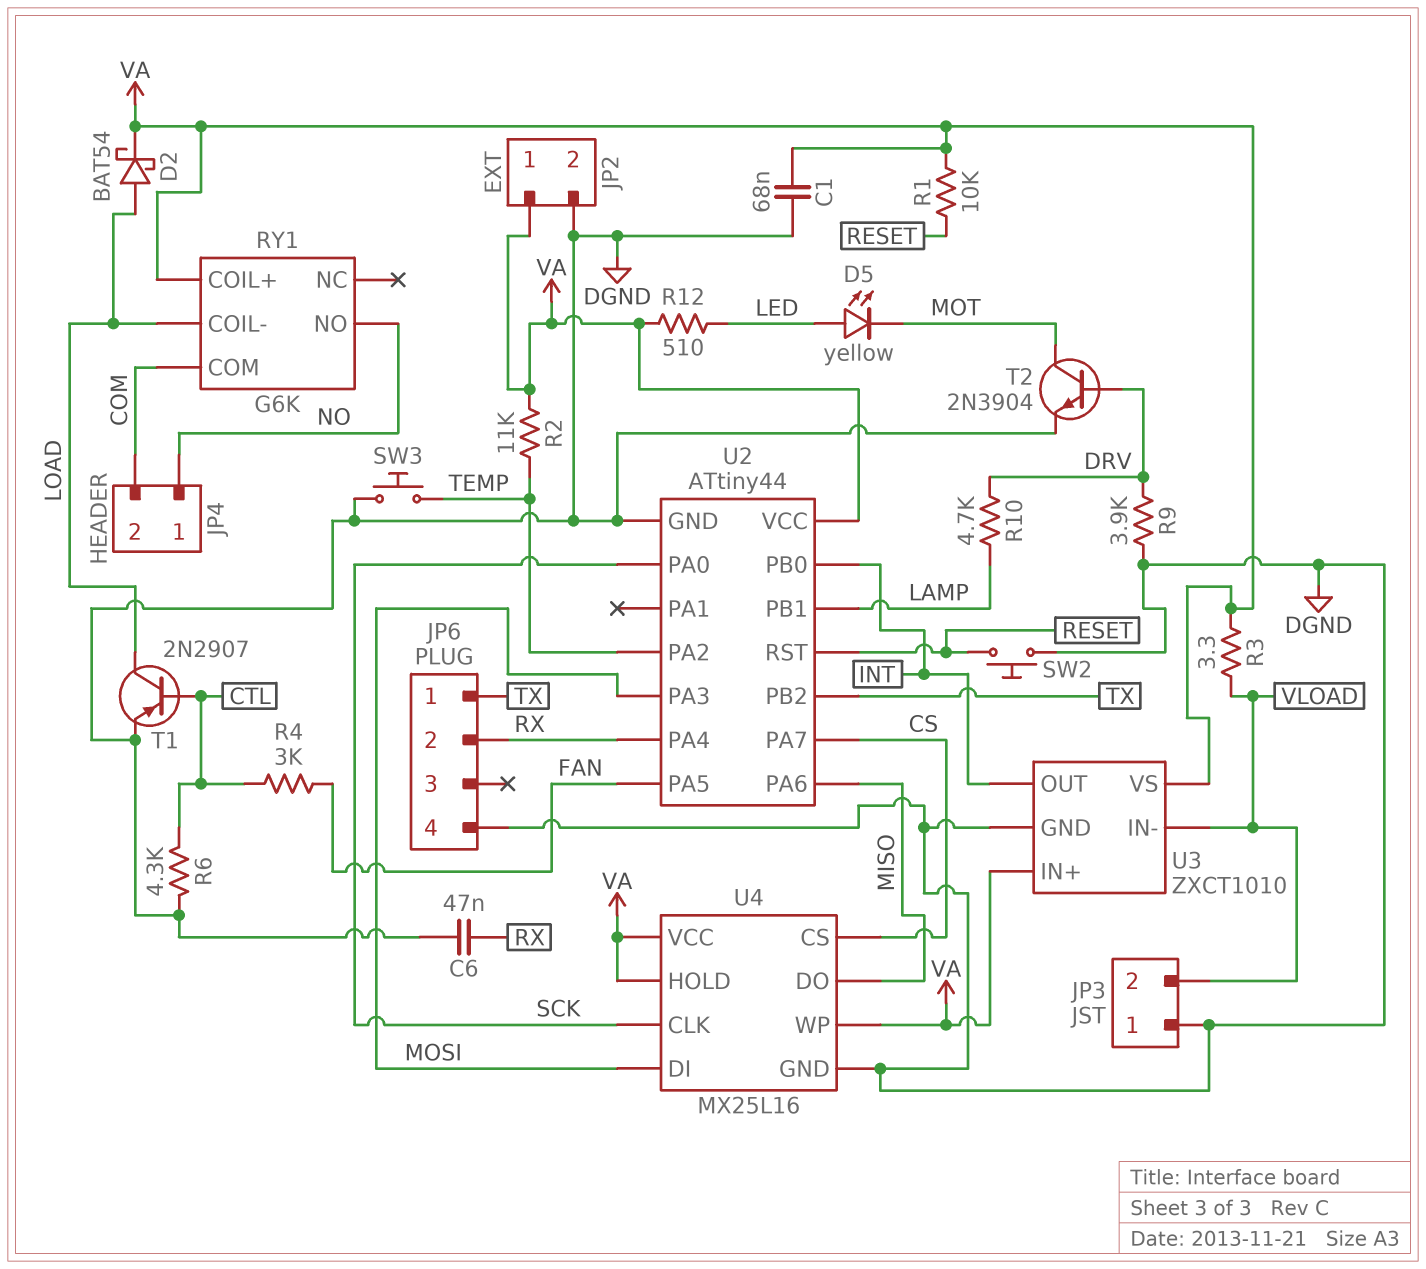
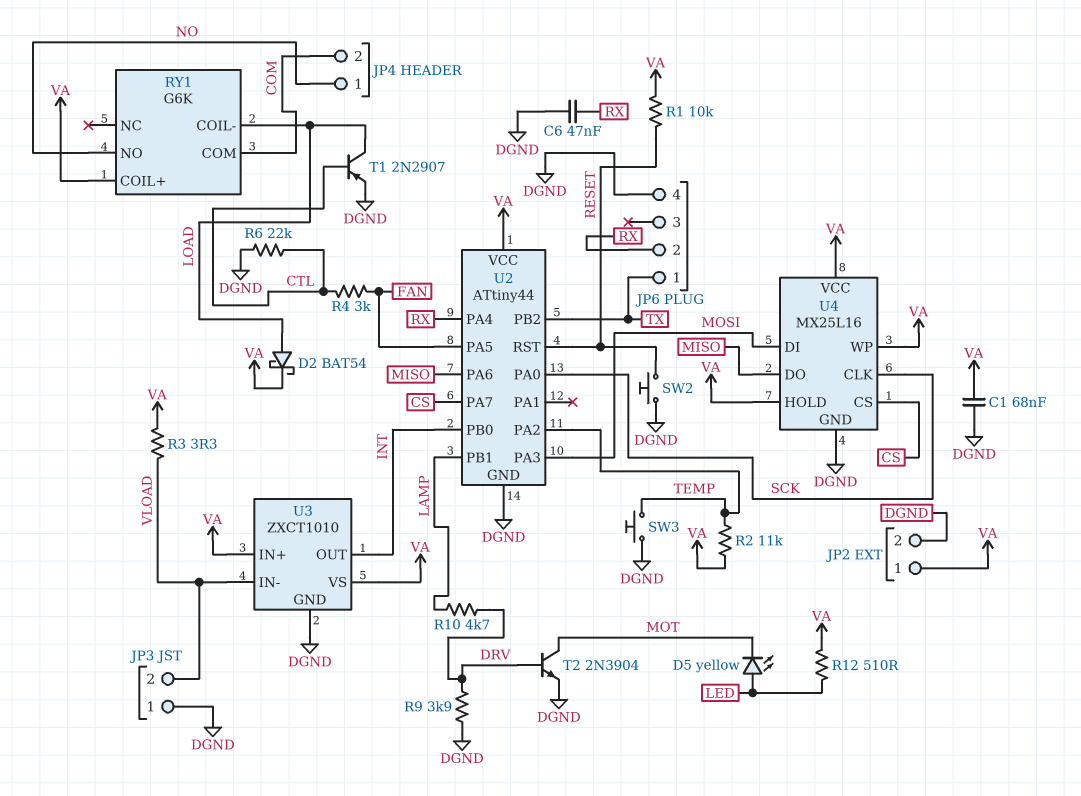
R6: 4.3k (CTL, DGND) -> 22k (CTL, DGND)

